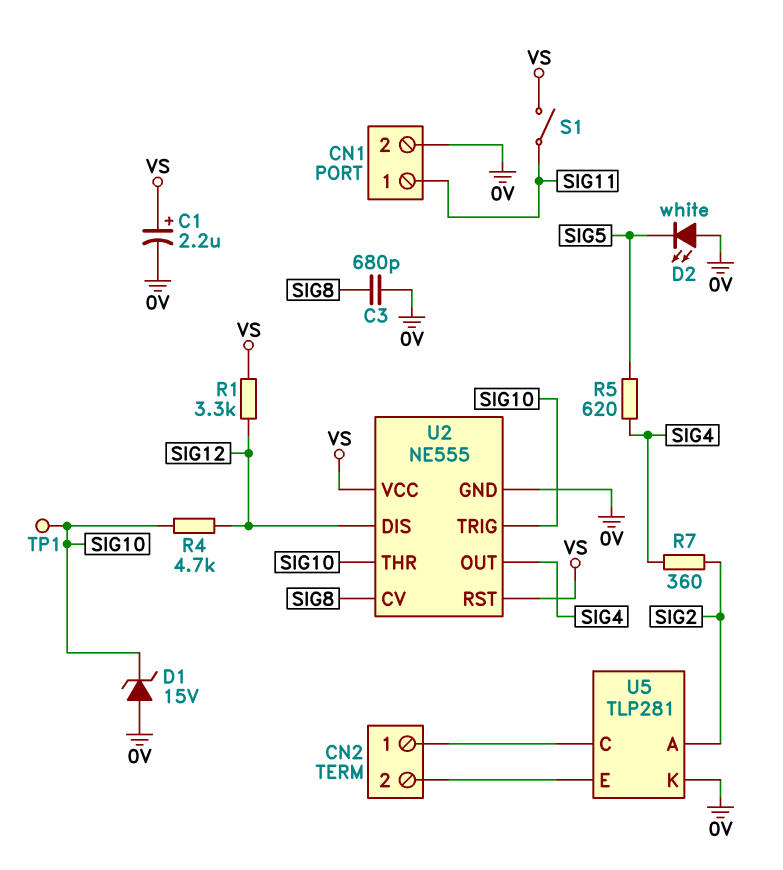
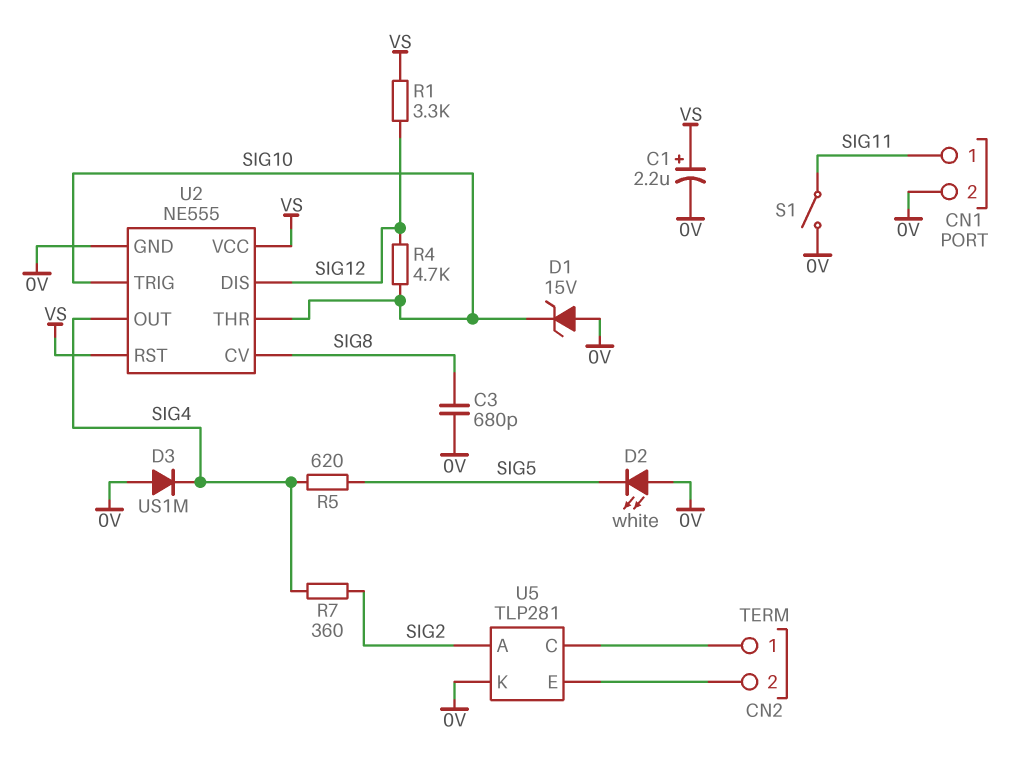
D3: none -> diode US1M (A 0V, K SIG4)
S1: switch (SIG11, VS) -> switch (0V, SIG11)
TP1: test point (SIG10) -> none

